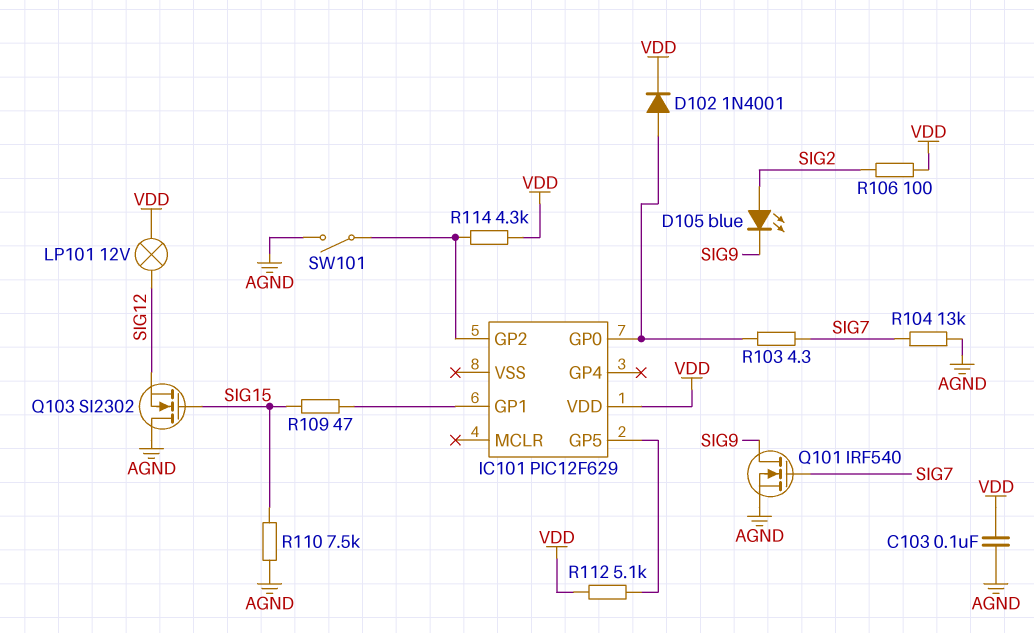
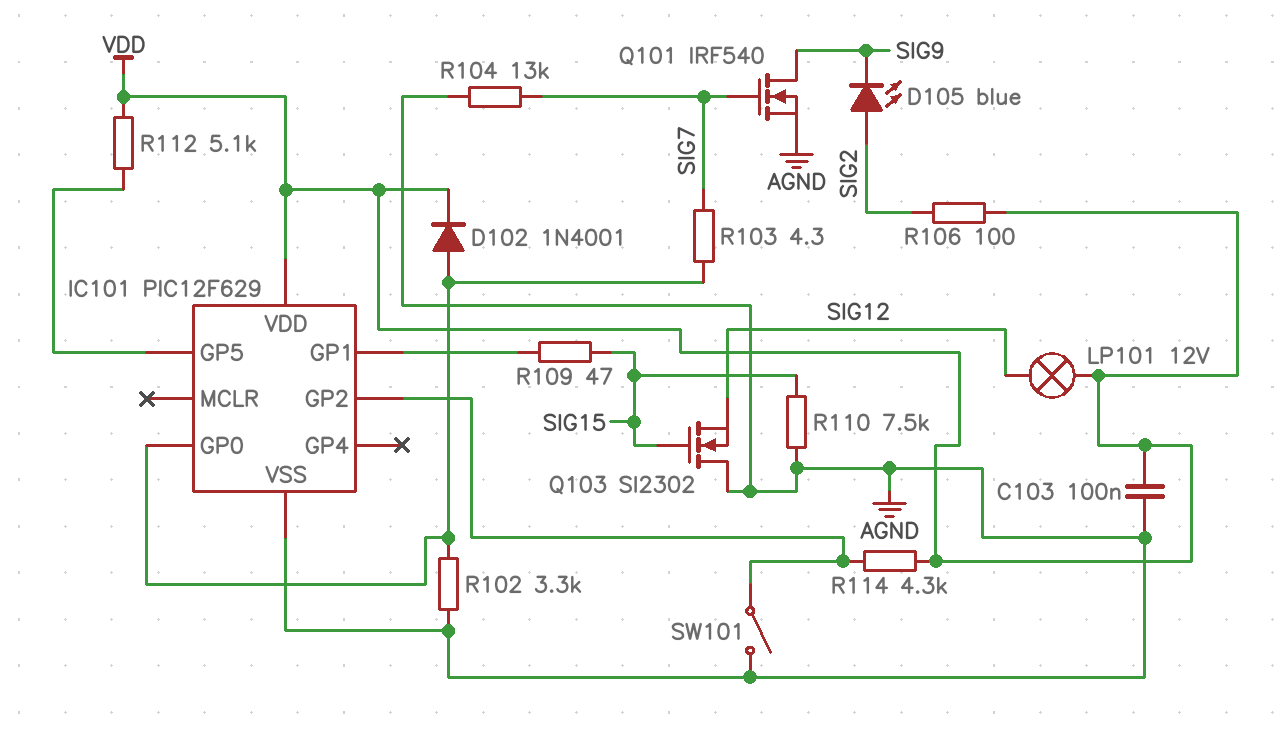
IC101 pin VSS: none -> AGND
R102: none -> 3.3k (AGND, IC101/GP0)

